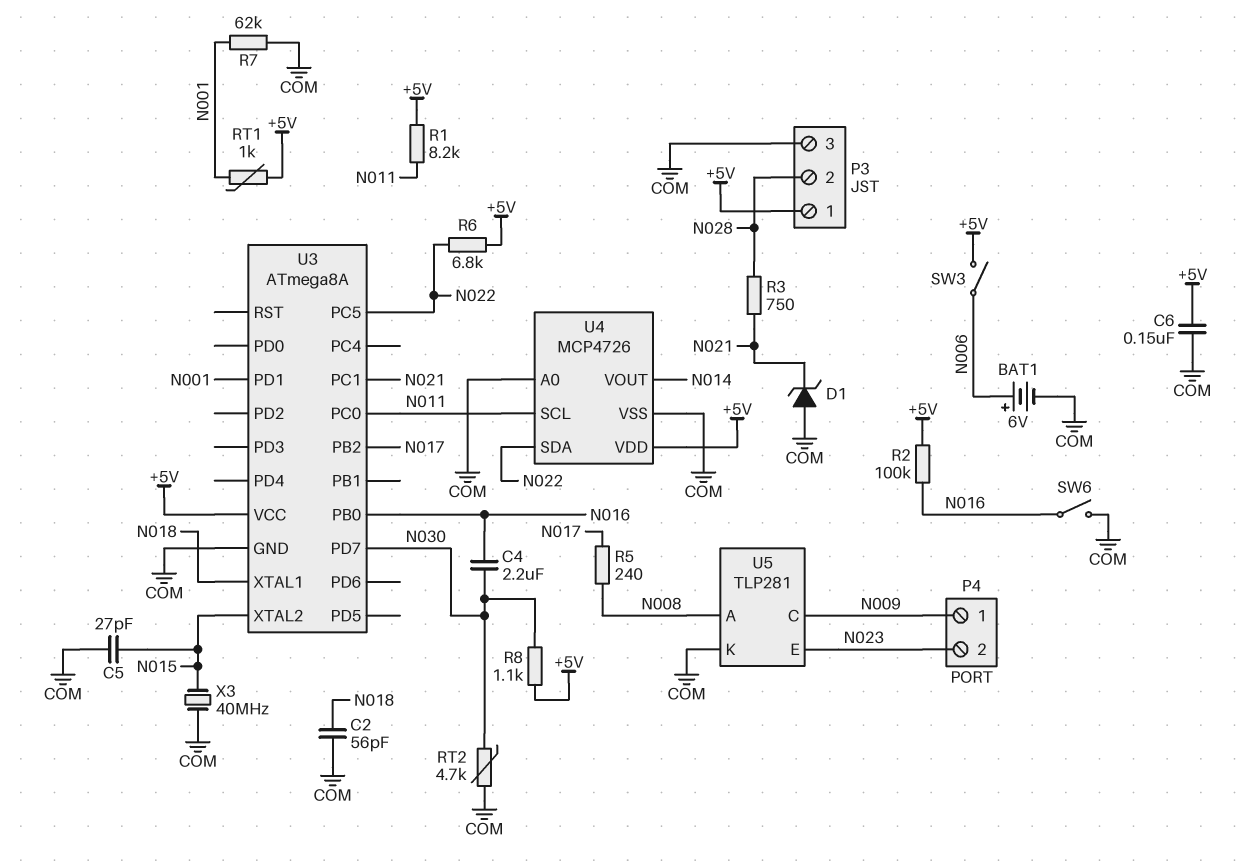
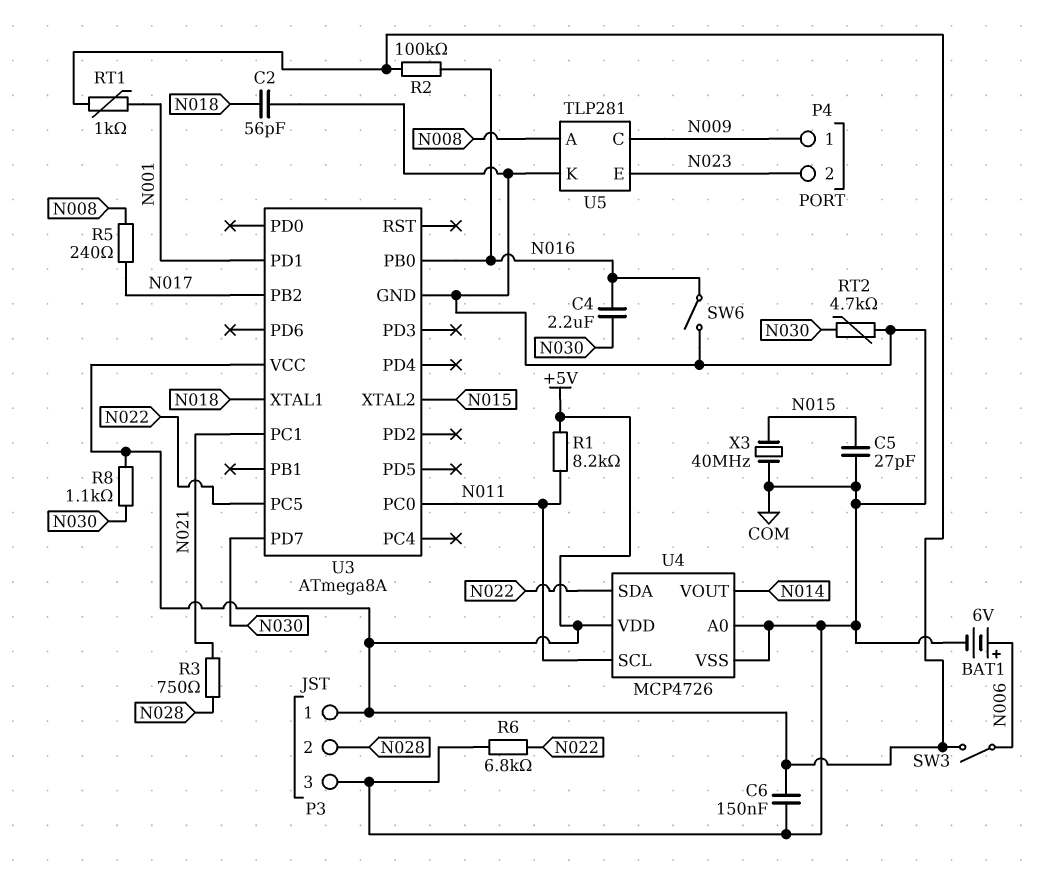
D1: zener (A COM, K N021) -> none
R6: 6.8k (+5V, N022) -> 6.8k (COM, N022)
R7: 62k (COM, N001) -> none

